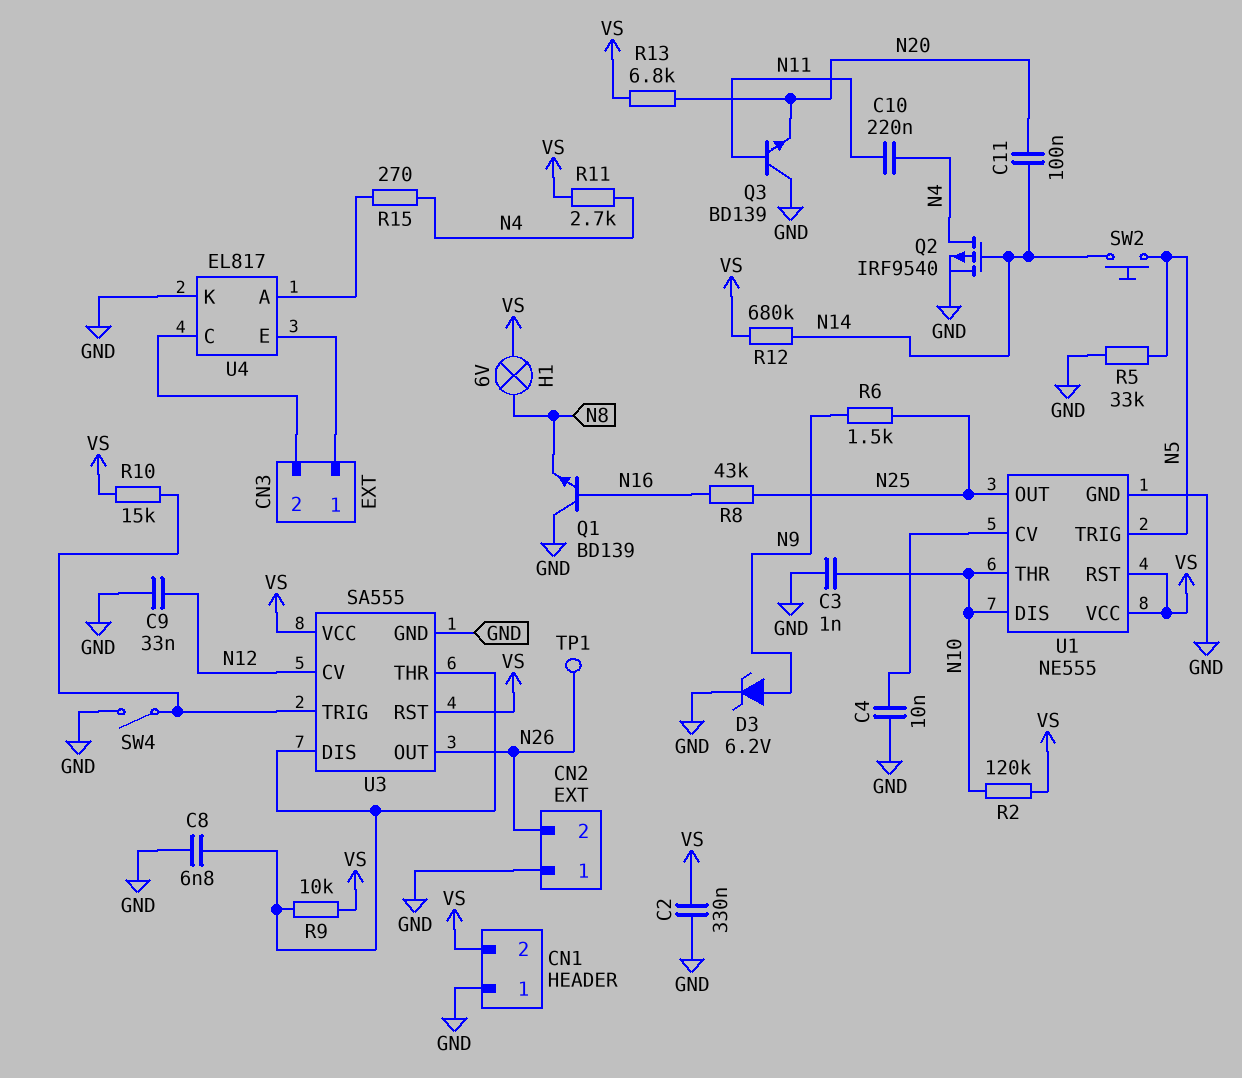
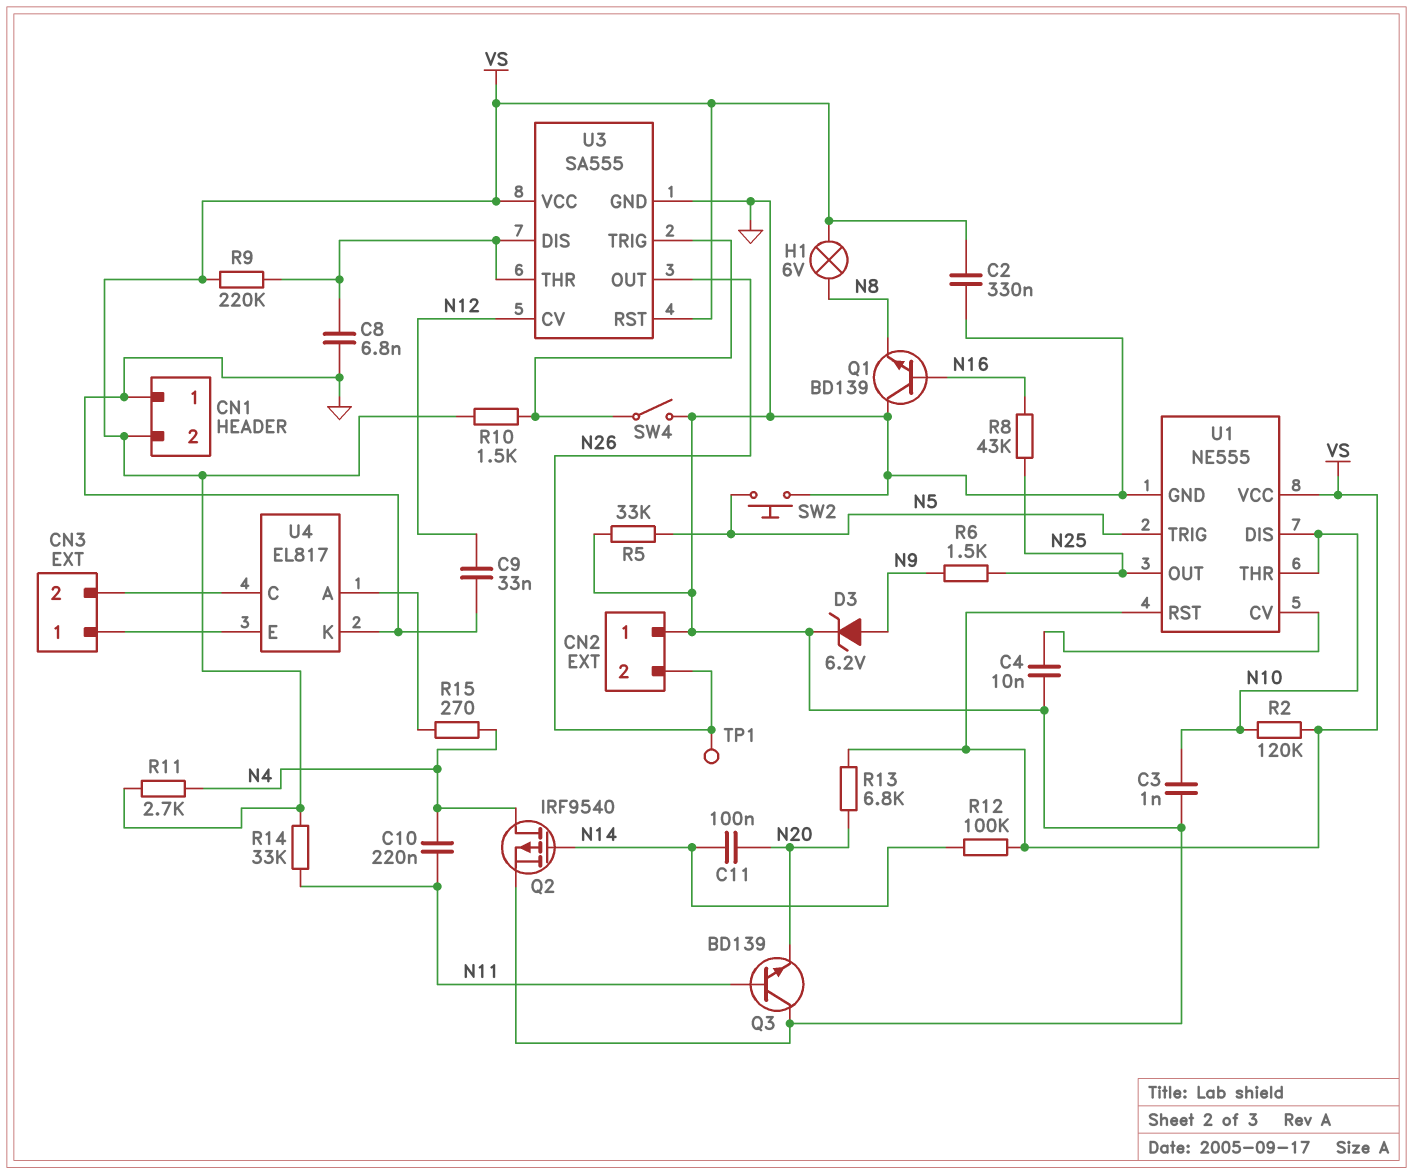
R9: 10k (U3/DIS, VS) -> 220k (U3/DIS, VS)
R10: 15k (U3/TRIG, VS) -> 1.5k (U3/TRIG, VS)
R12: 680k (N14, VS) -> 100k (N14, VS)
R14: none -> 33k (N11, VS)
SW2: button (N5, N14) -> button (GND, N5)

